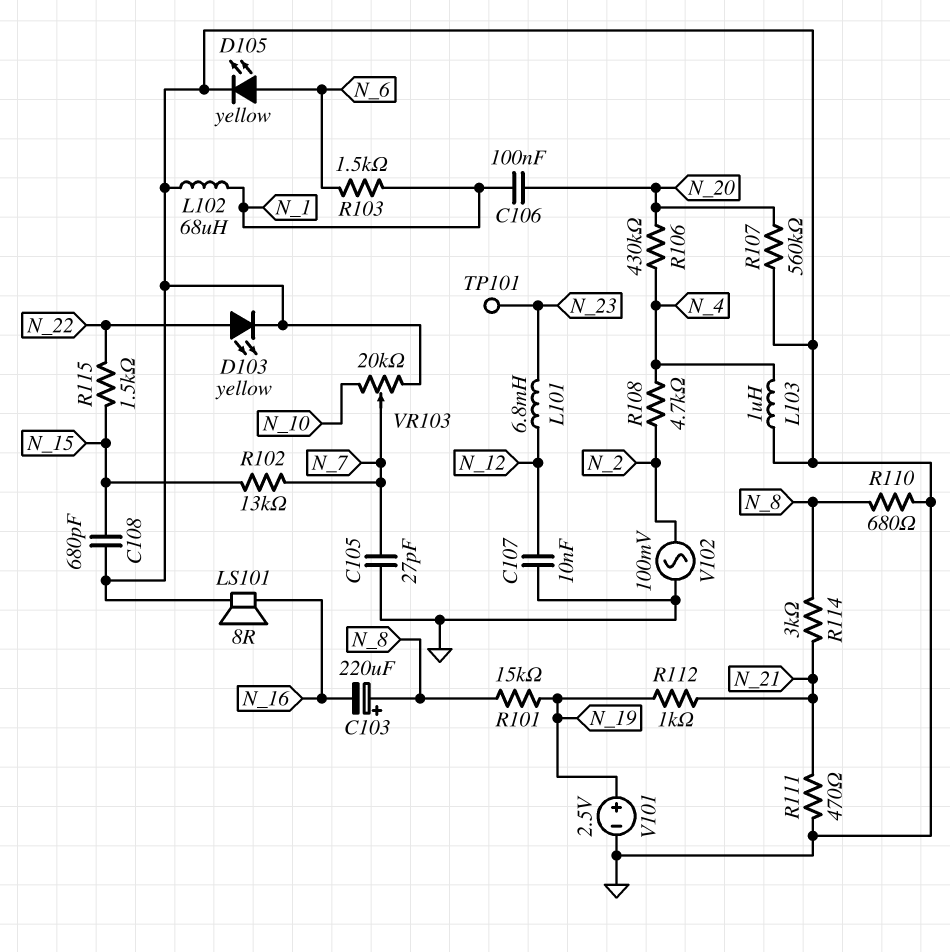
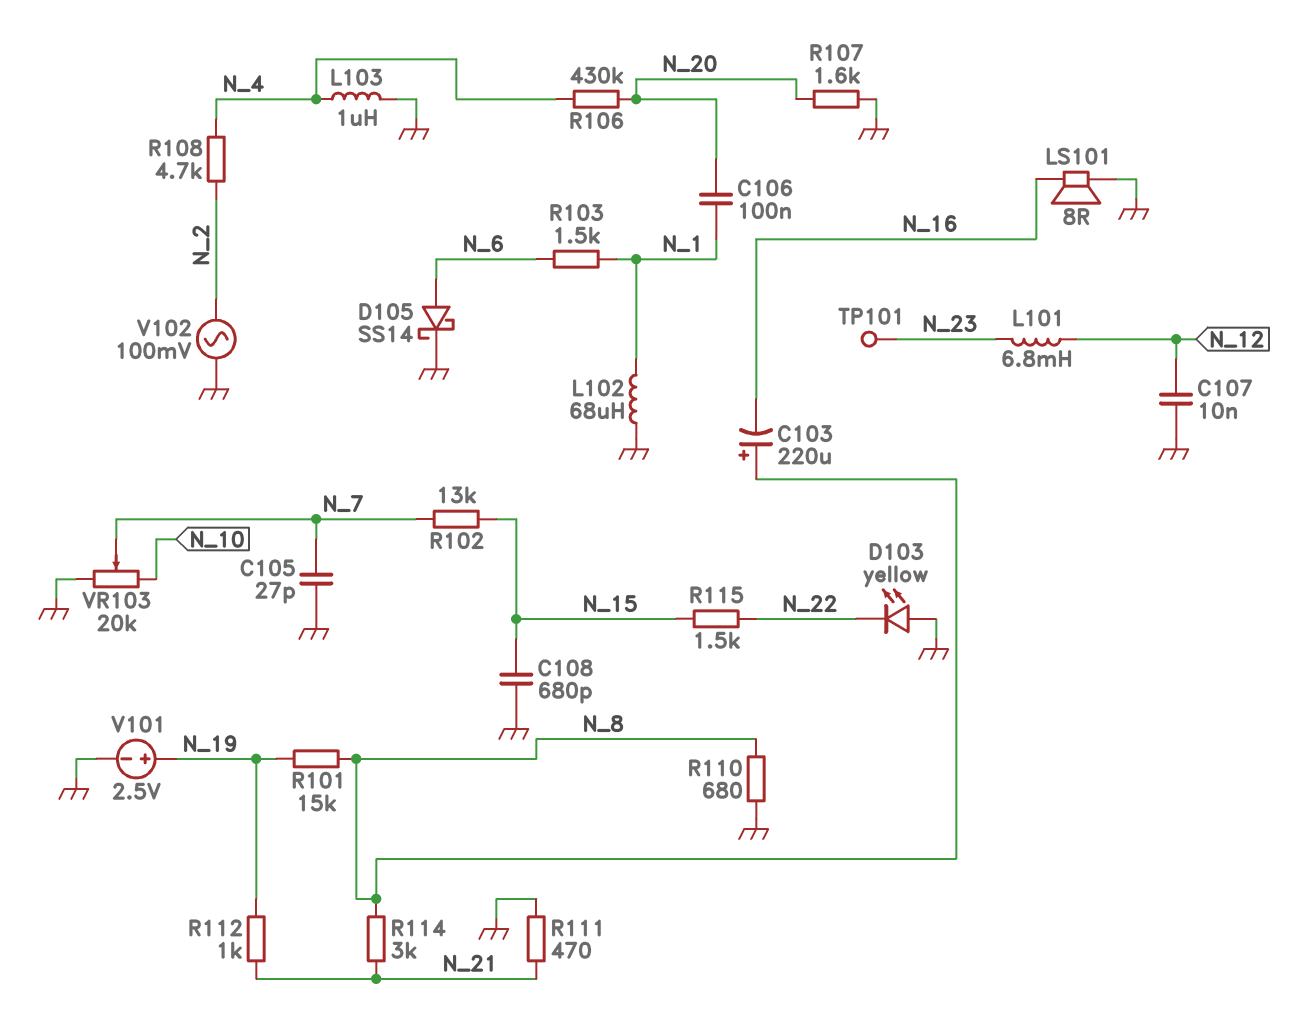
D103: LED yellow (A N_22, K GND) -> LED yellow (A GND, K N_22)
D105: LED yellow (A N_6, K GND) -> schottky SS14 (A N_6, K GND)
R107: 560k (GND, N_20) -> 1.6k (GND, N_20)

